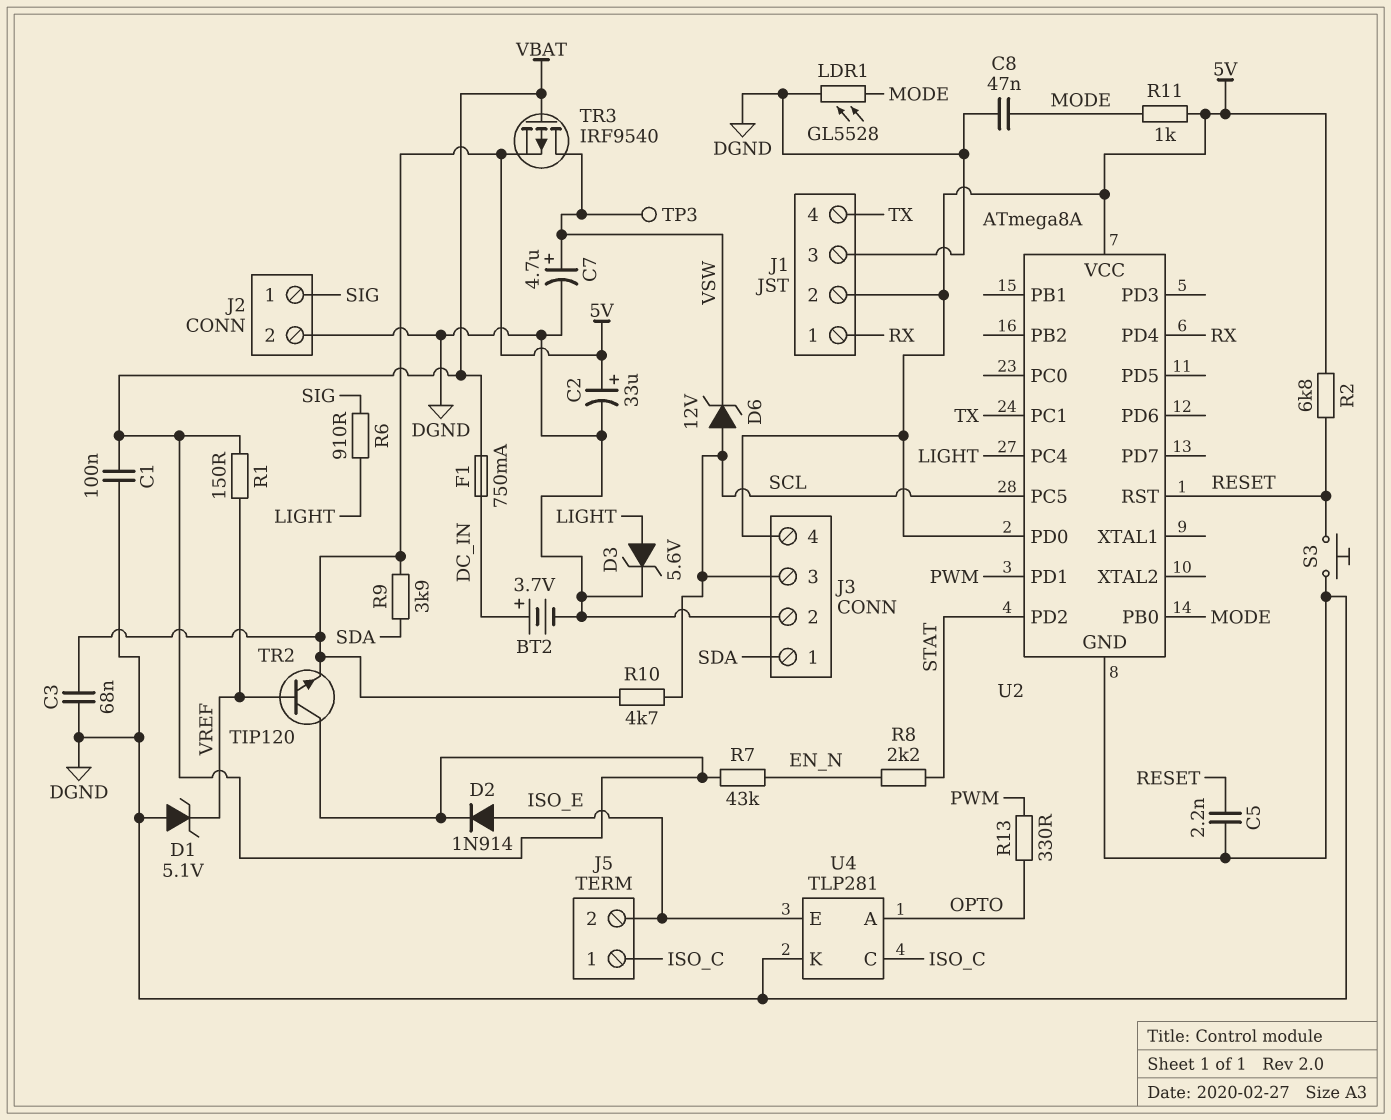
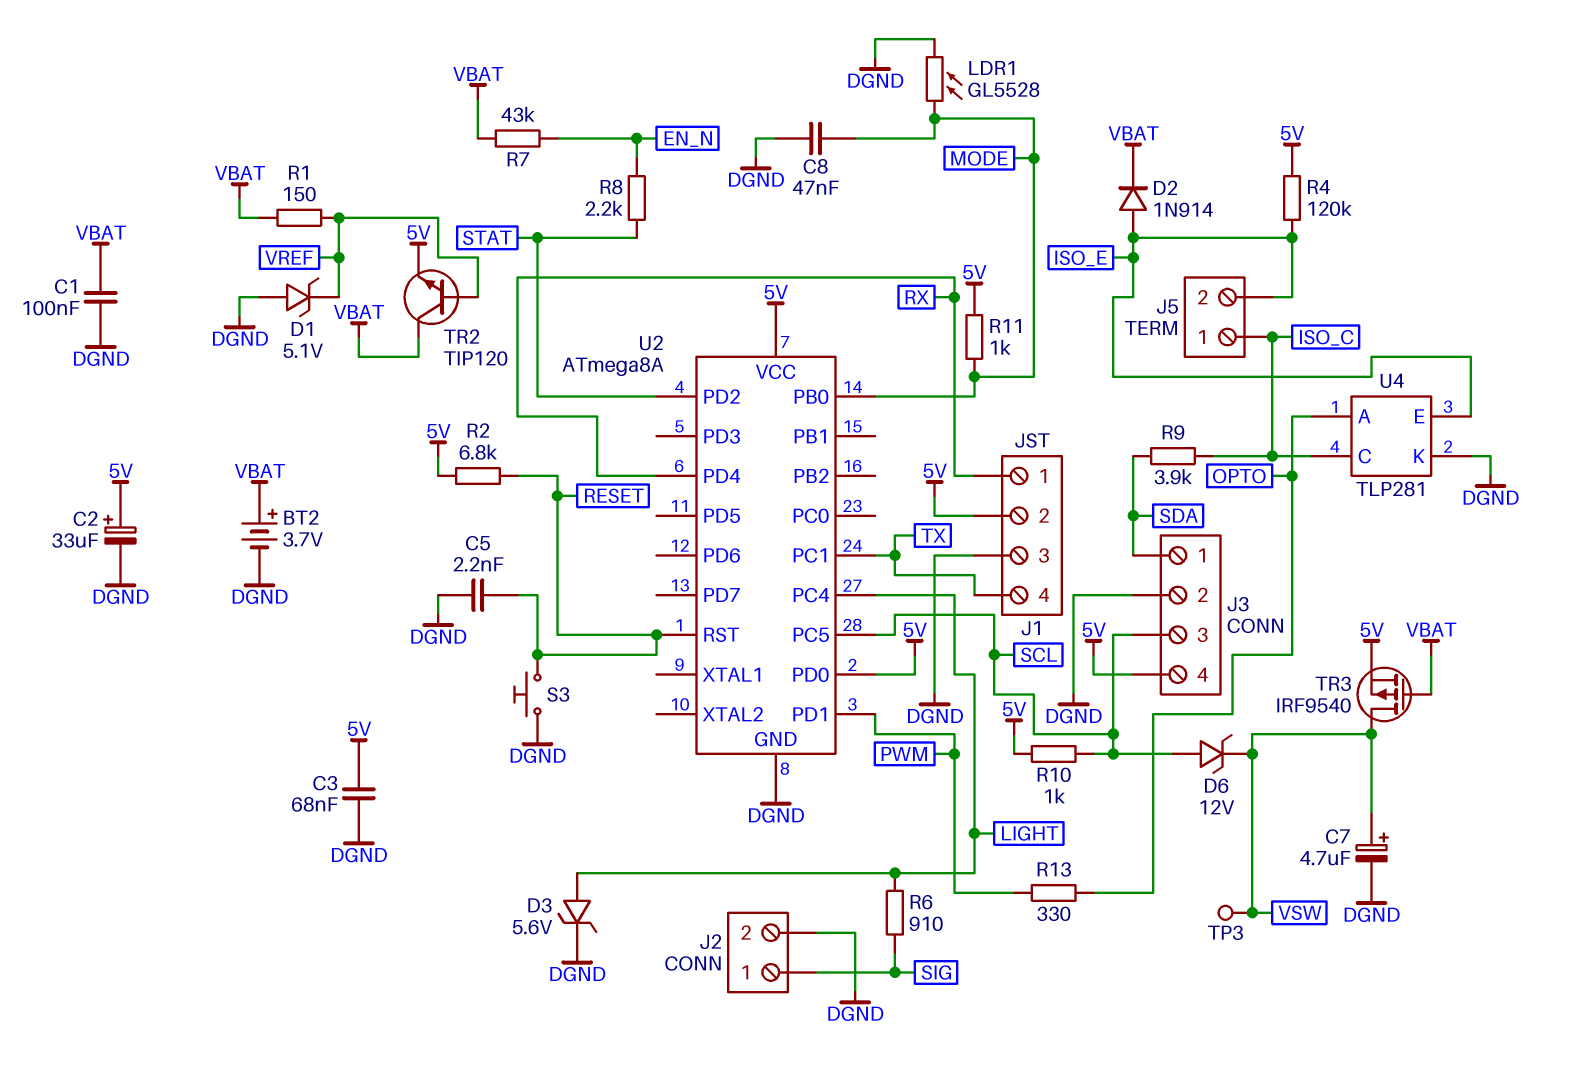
BT2: 3.7V (plus DC_IN, minus DGND) -> 3.7V (plus VBAT, minus DGND)
F1: 750mA (DC_IN, VBAT) -> none
R4: none -> 120k (5V, ISO_E)
R9: 3.9k (5V, SDA) -> 3.9k (ISO_C, SDA)
R10: 4.7k (5V, SCL) -> 1k (5V, SCL)

